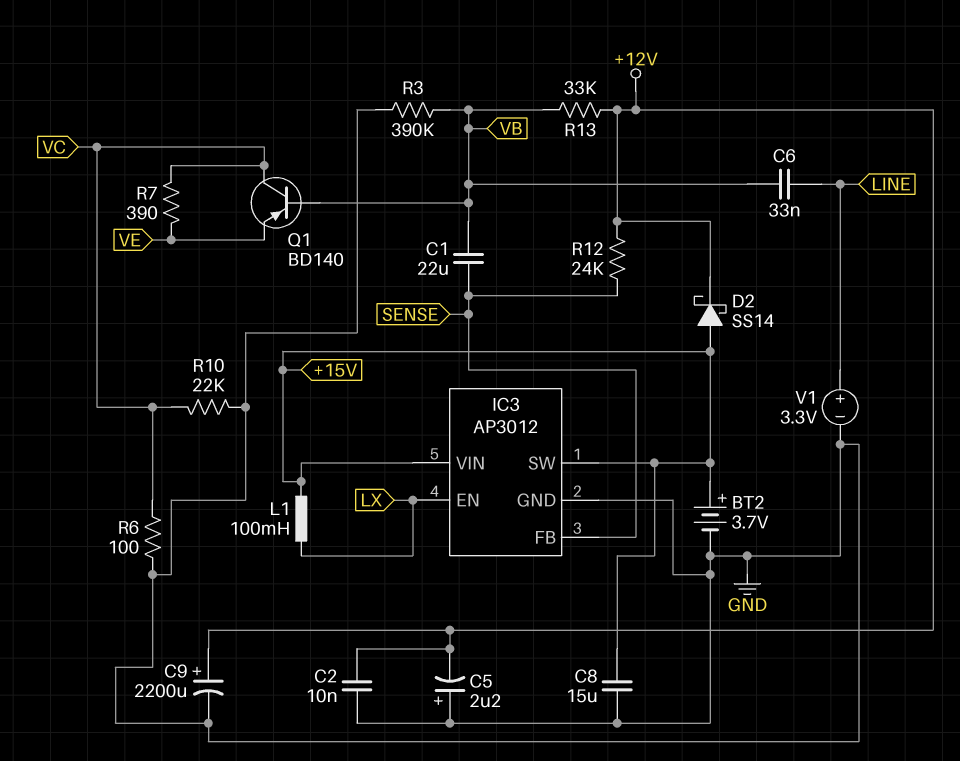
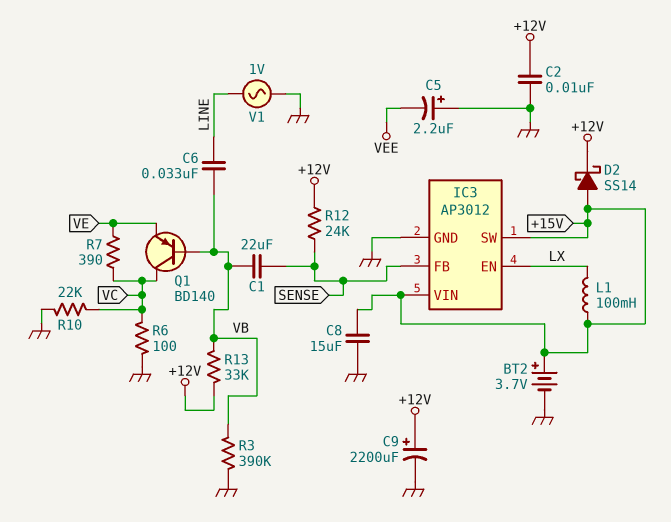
C5: 2.2uF (plus GND, minus +12V) -> 2.2uF (plus GND, minus VEE)
V1: 3.3V (plus LINE, minus GND) -> AC 1V (GND, LINE)

